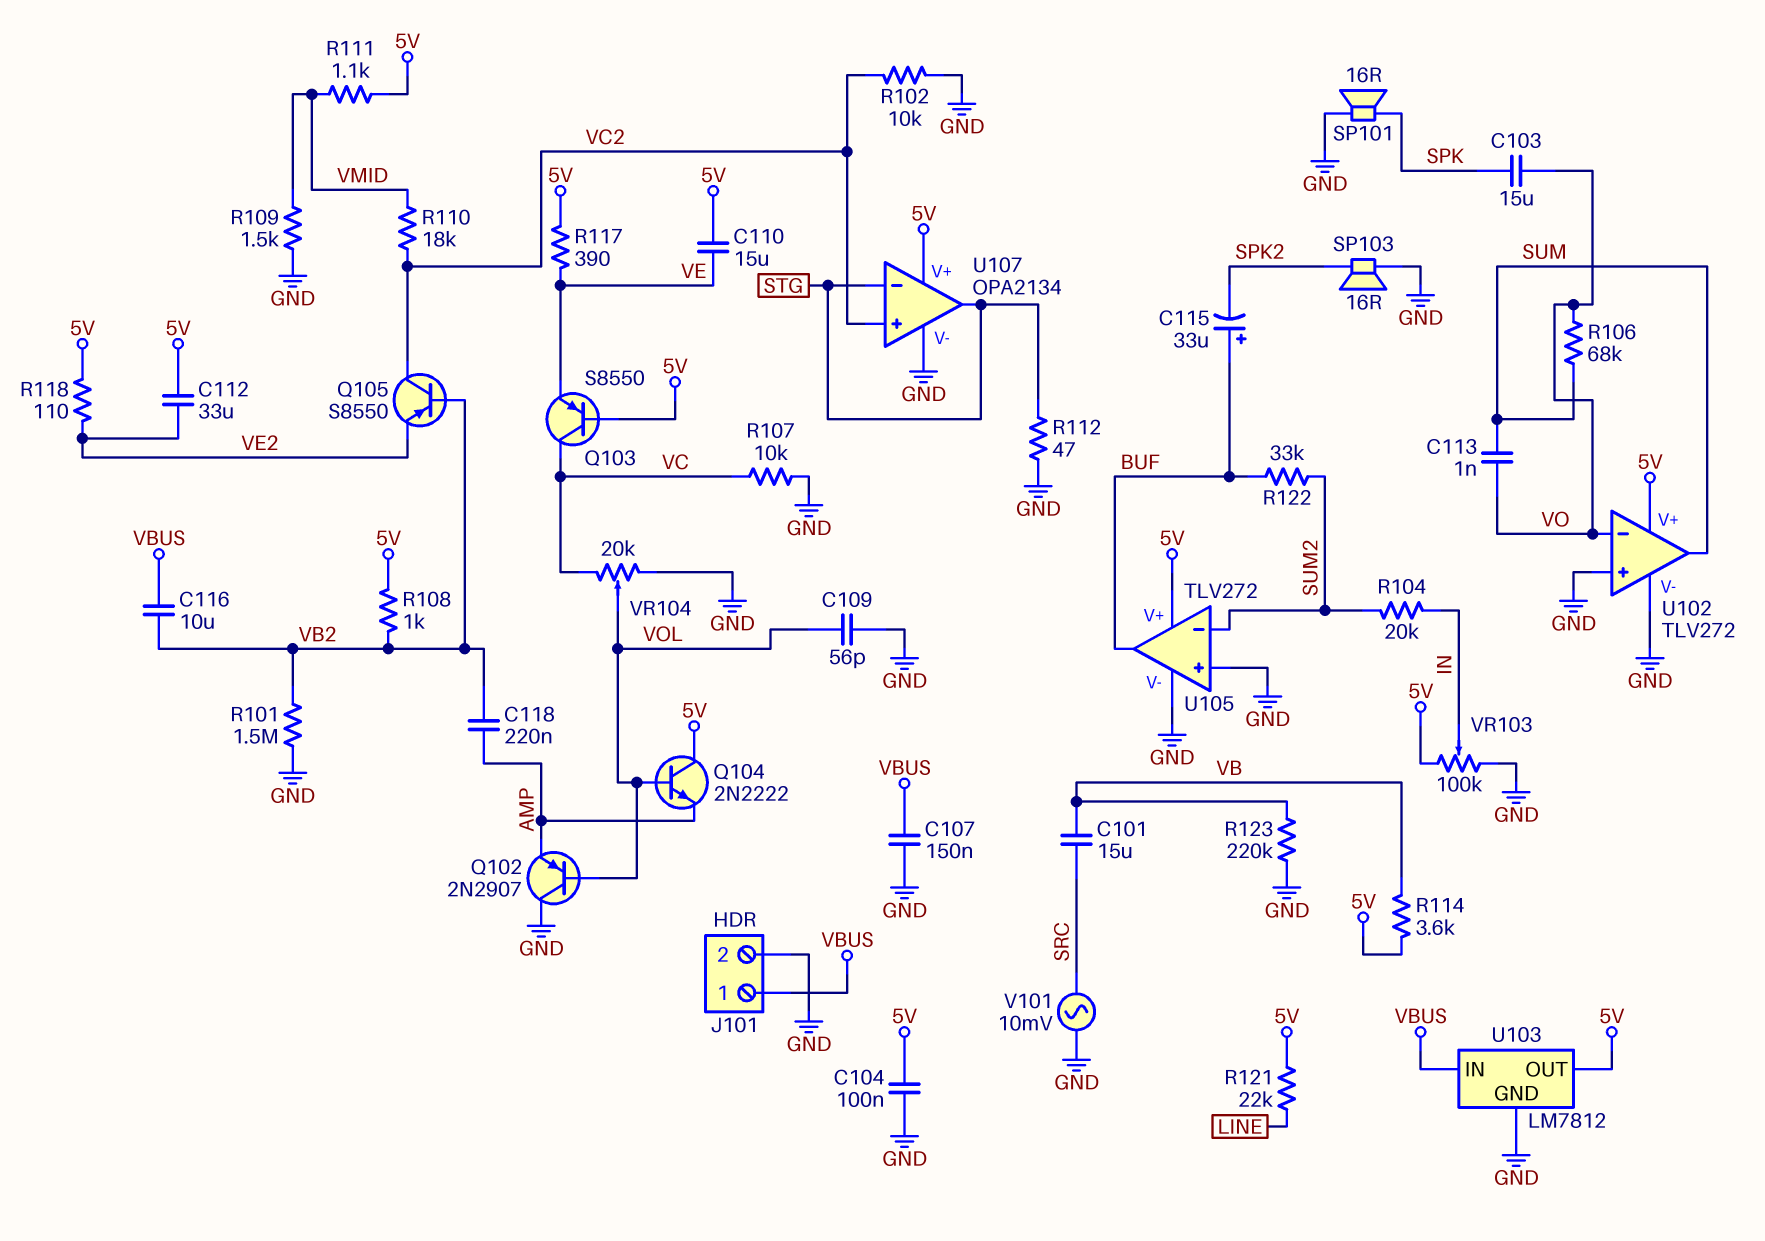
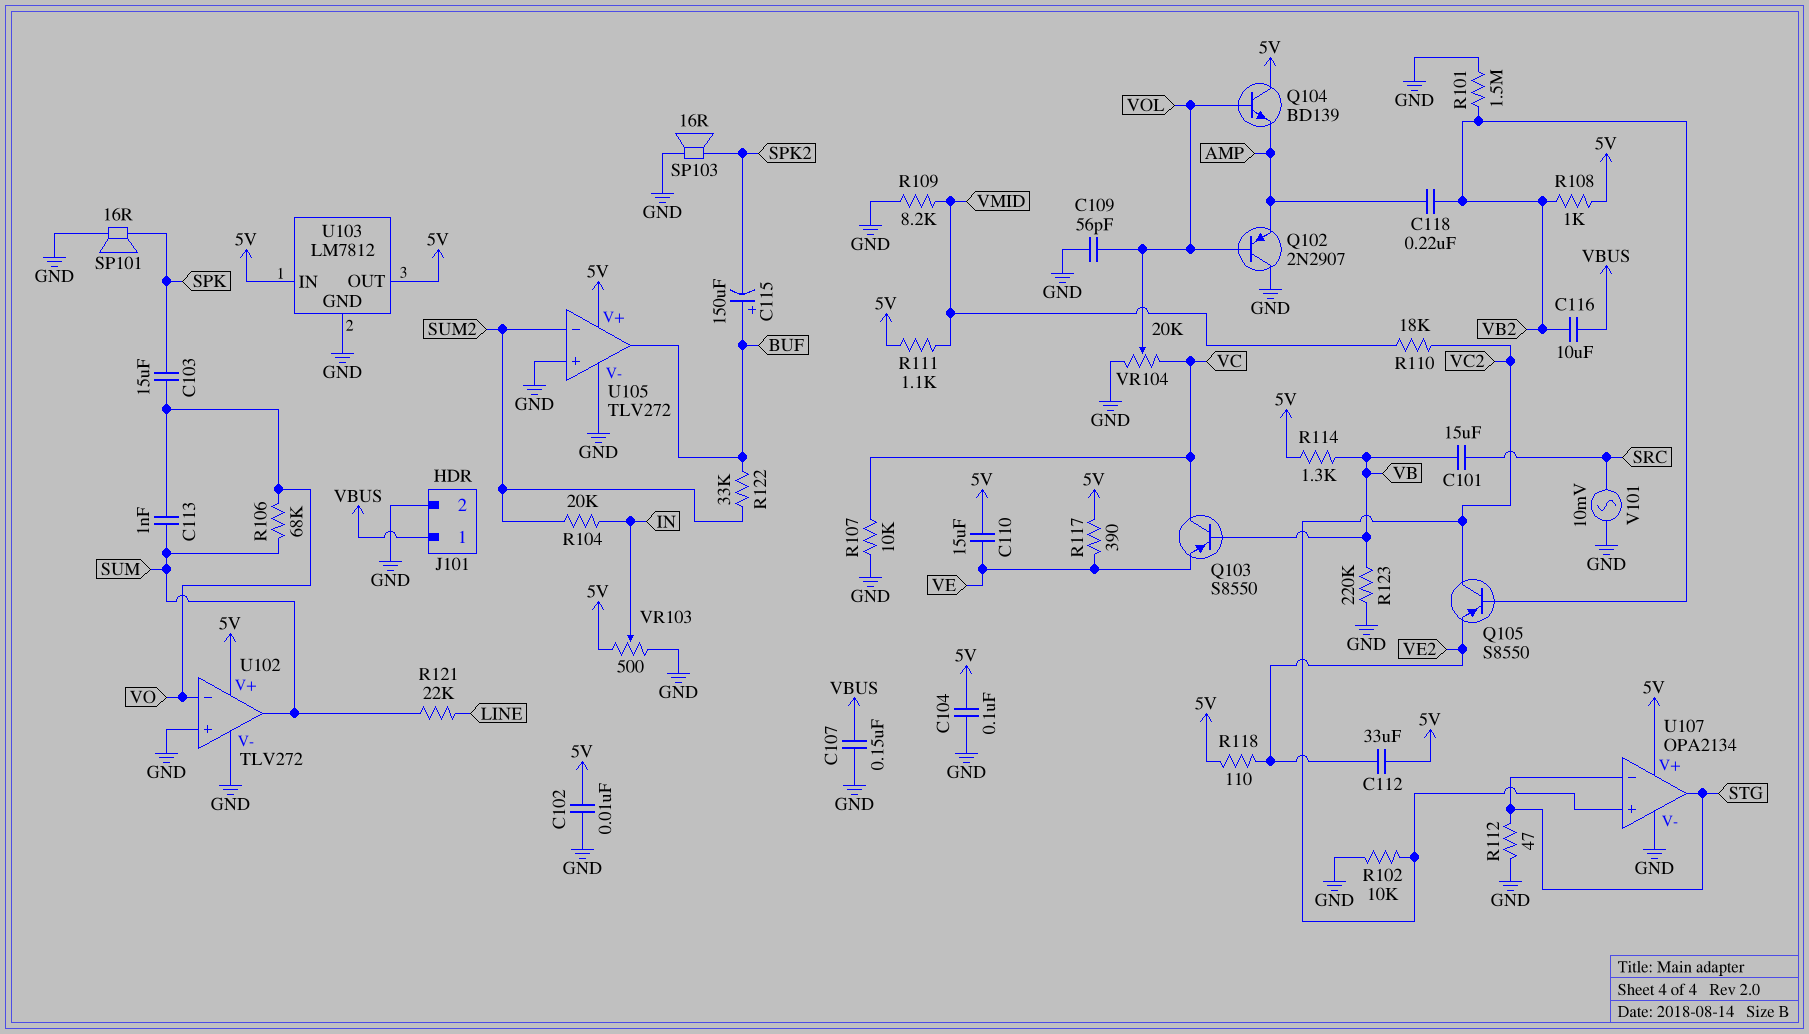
C102: none -> 10nF (5V, GND)
C115: 33uF (plus BUF, minus SPK2) -> 150uF (plus BUF, minus SPK2)
Q103: PNP S8550 (B 5V, C VC, E VE) -> PNP S8550 (B VB, C VC, E VE)
Q104: NPN 2N2222 (B VOL, C 5V, E AMP) -> NPN BD139 (B VOL, C 5V, E AMP)
R109: 1.5k (GND, VMID) -> 8.2k (GND, VMID)
R114: 3.6k (5V, VB) -> 1.3k (5V, VB)
R121: 22k (5V, LINE) -> 22k (LINE, SUM)
U103 pin IN: VBUS -> 5V
VR103: 100k (5V, GND, wiper IN) -> 500 (5V, GND, wiper IN)

